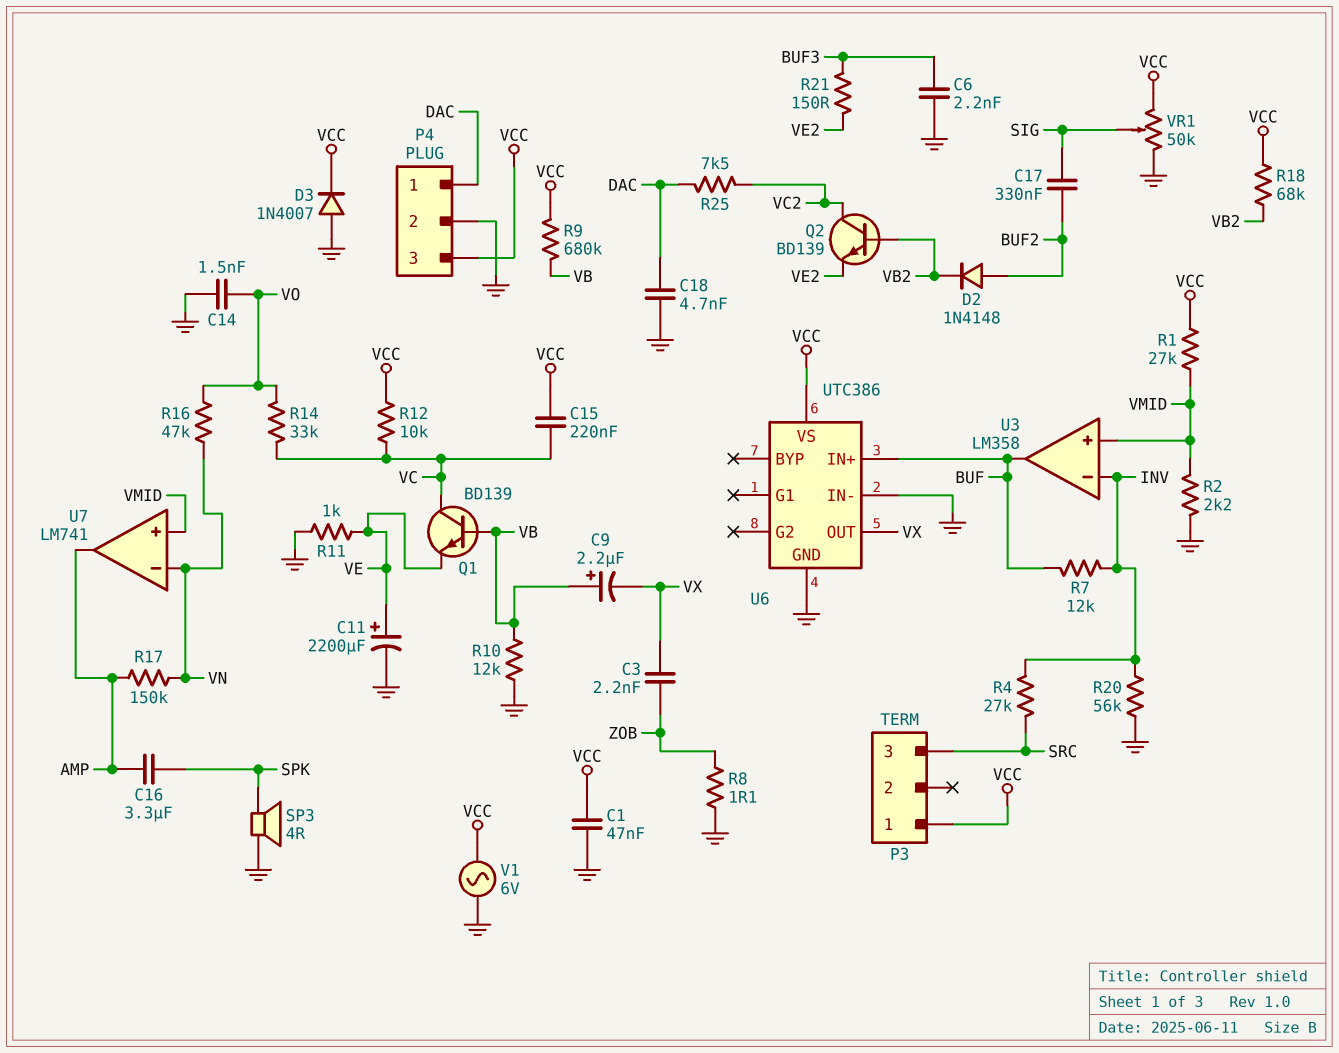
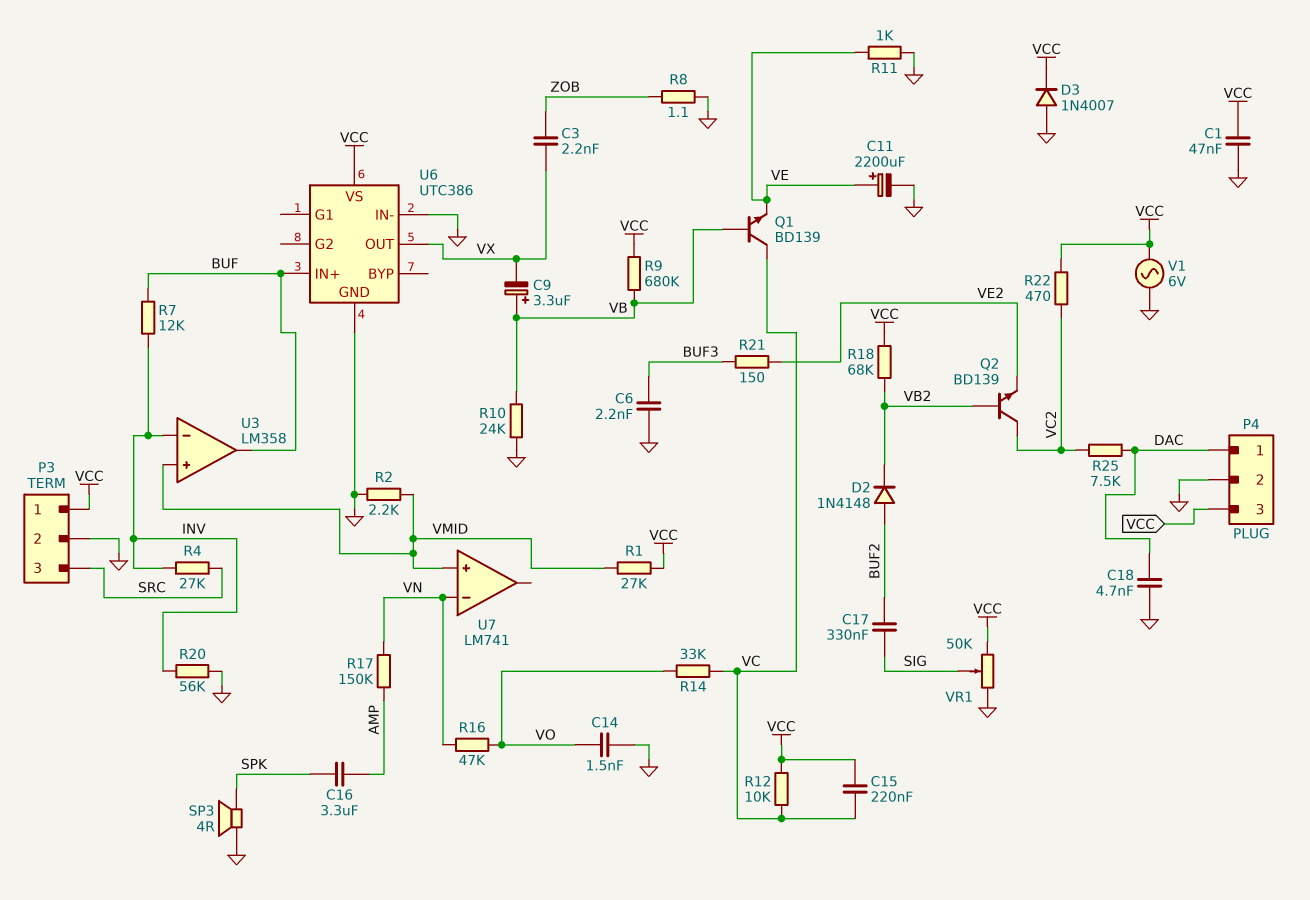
C9: 2.2uF (plus VB, minus VX) -> 3.3uF (plus VB, minus VX)
P3 pin 2: none -> GND
R10: 12k (GND, VB) -> 24k (GND, VB)
R22: none -> 470 (VC2, VCC)
U7 pin out: AMP -> none

